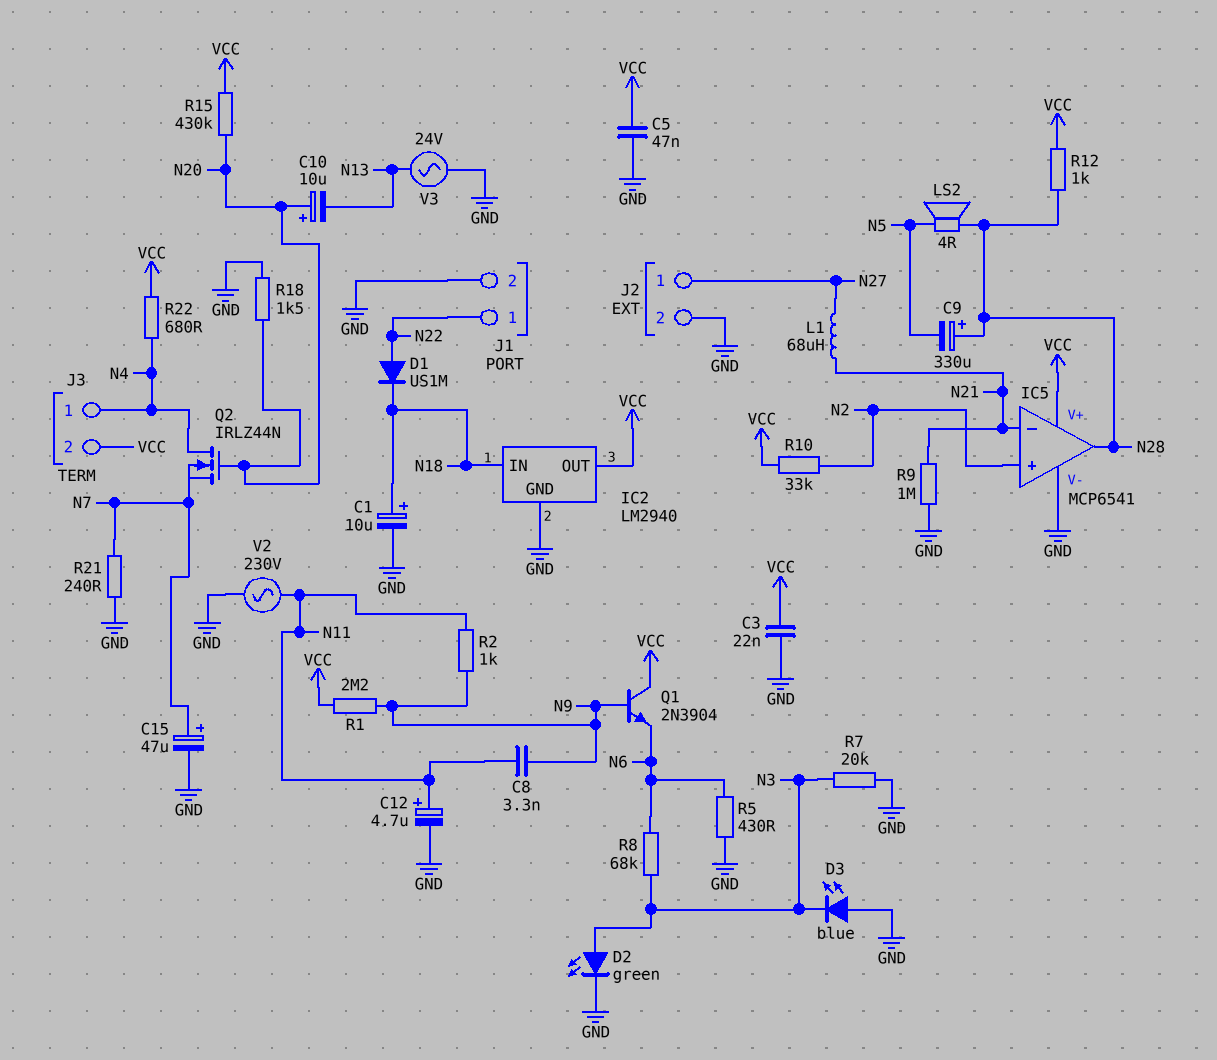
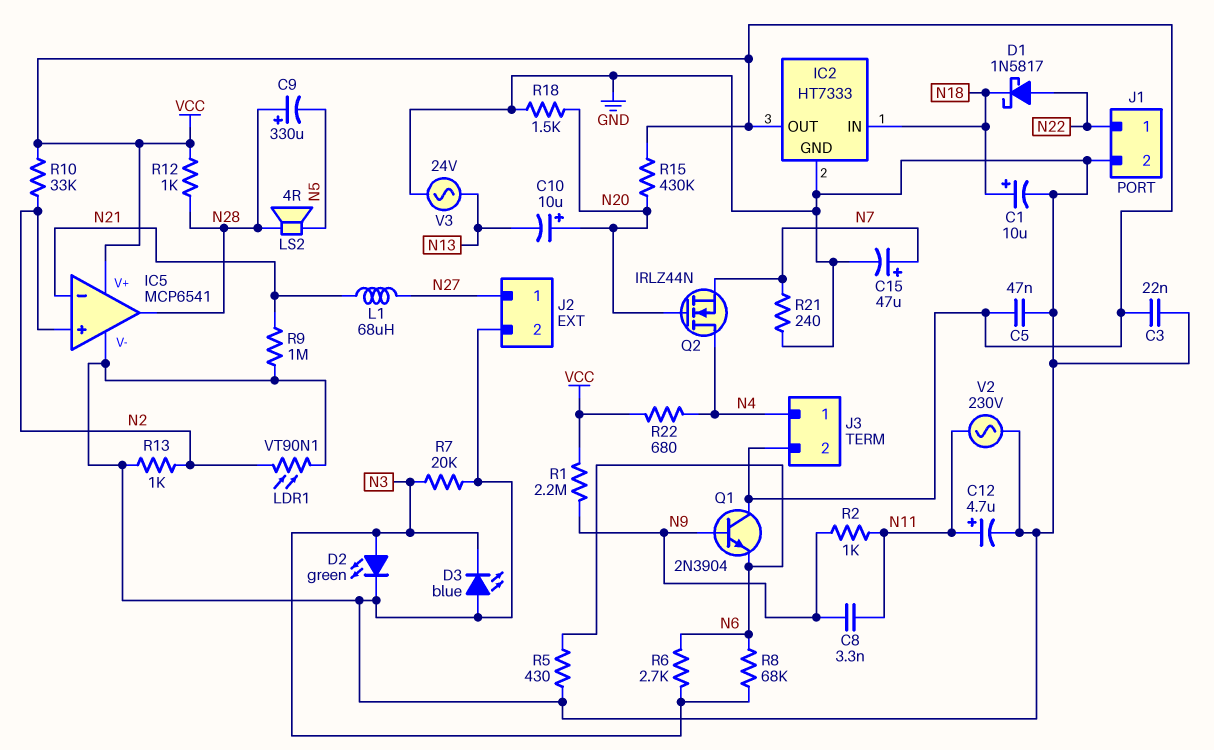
D1: diode US1M (A N22, K N18) -> schottky 1N5817 (A N22, K N18)
IC2: LM2940 -> HT7333
LDR1: none -> VT90N1 (GND, N2)
R6: none -> 2.7k (N3, N6)
R13: none -> 1k (GND, N2)

